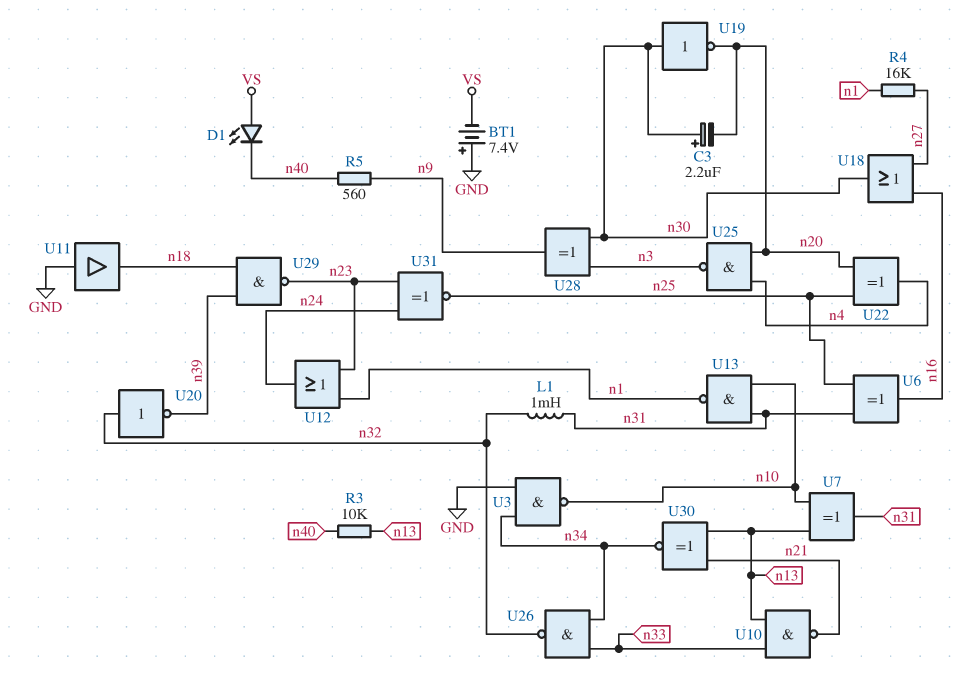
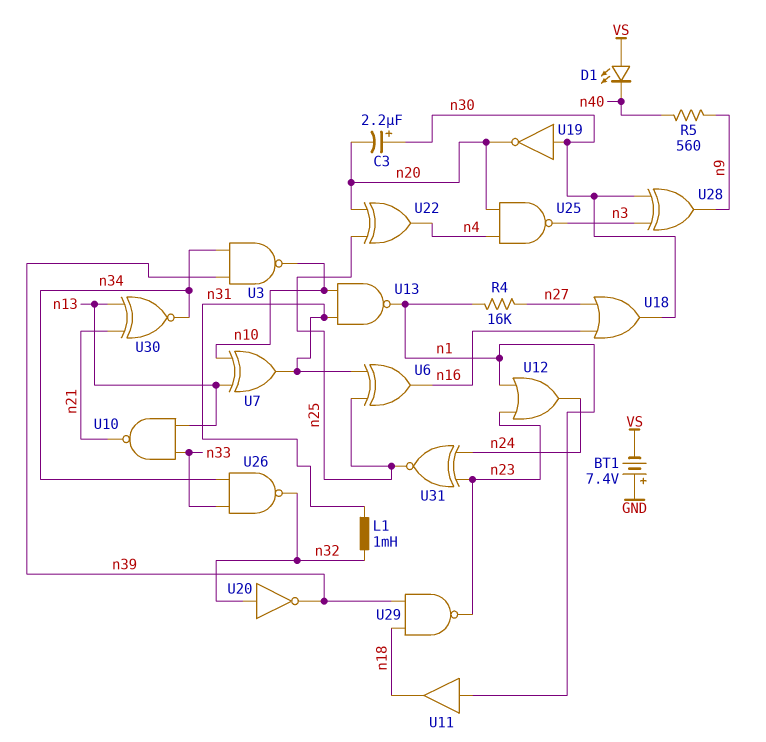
R3: 10k (n13, n40) -> none
U3: NAND (in GND, in n34, out n10) -> NAND (in n34, in n39, out n10)
U11: buffer (in GND, out n18) -> buffer (in n1, out n18)

